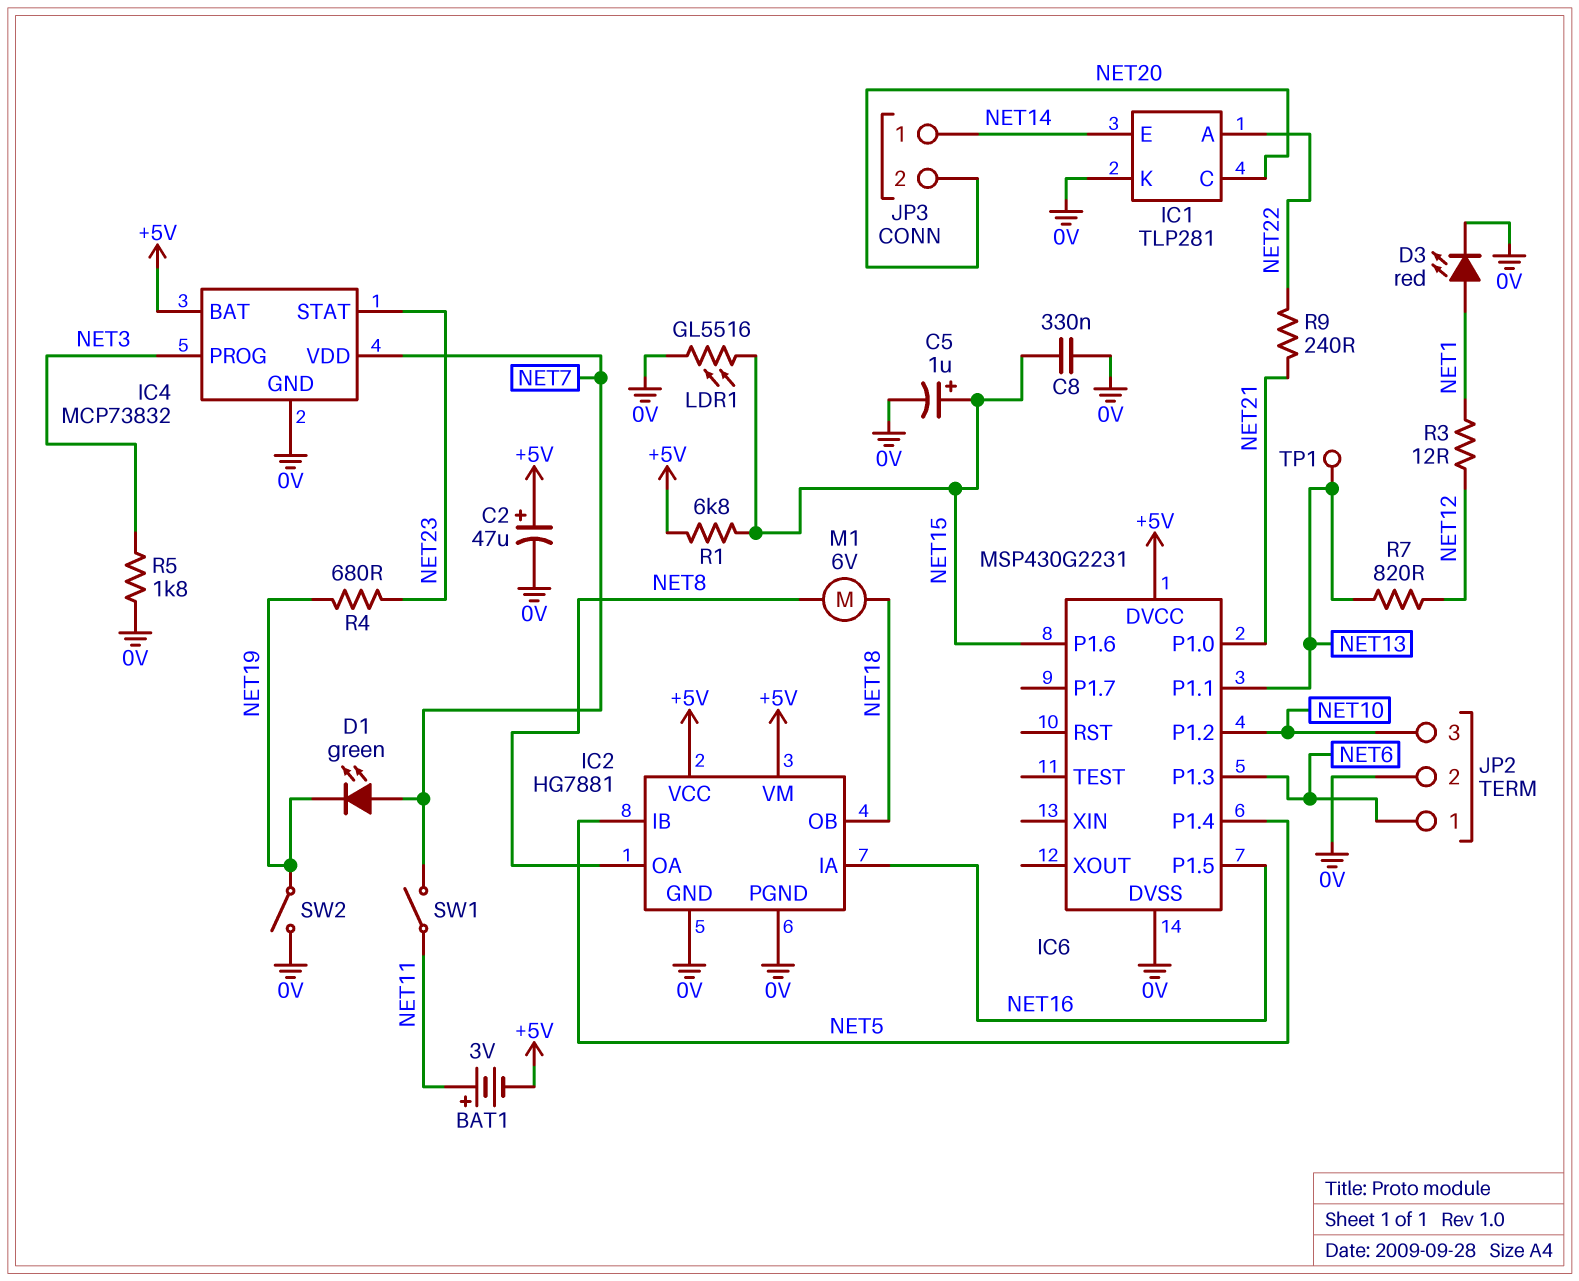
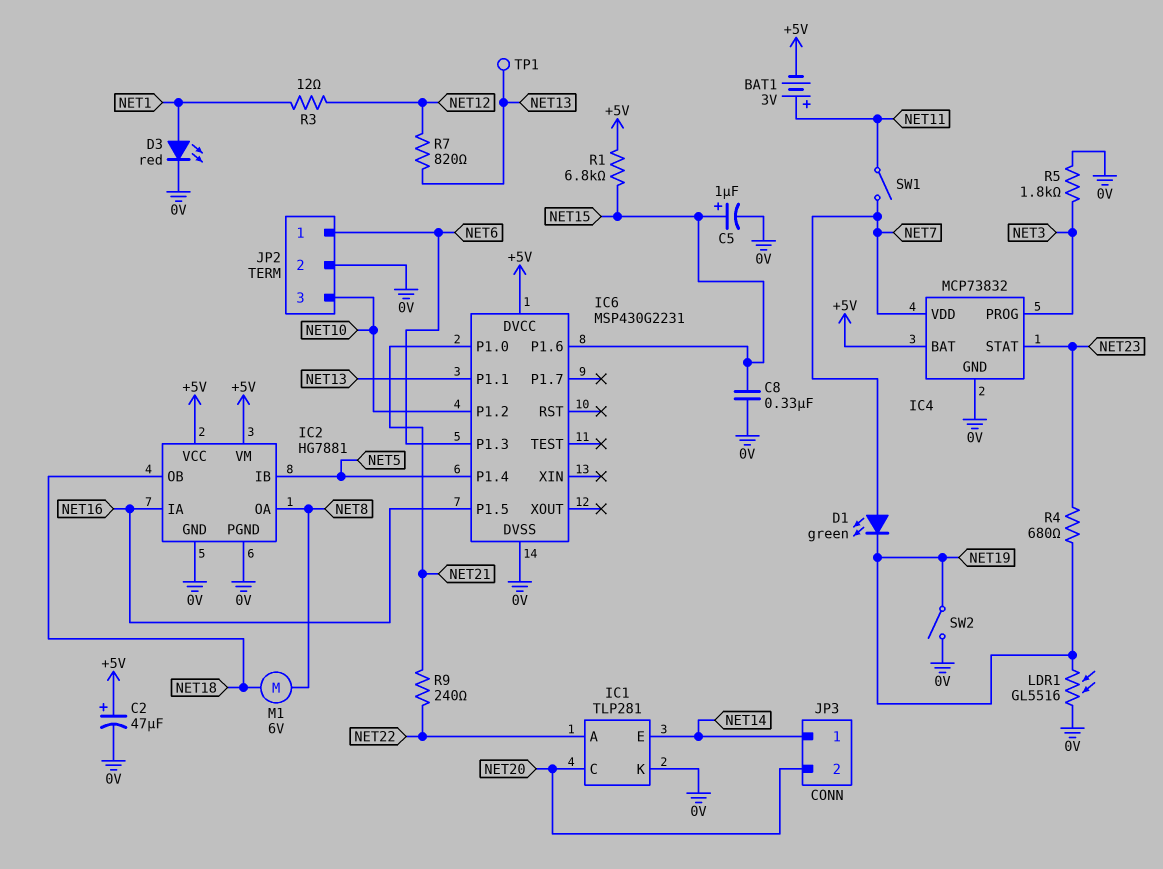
LDR1: GL5516 (0V, NET15) -> GL5516 (0V, NET19)

